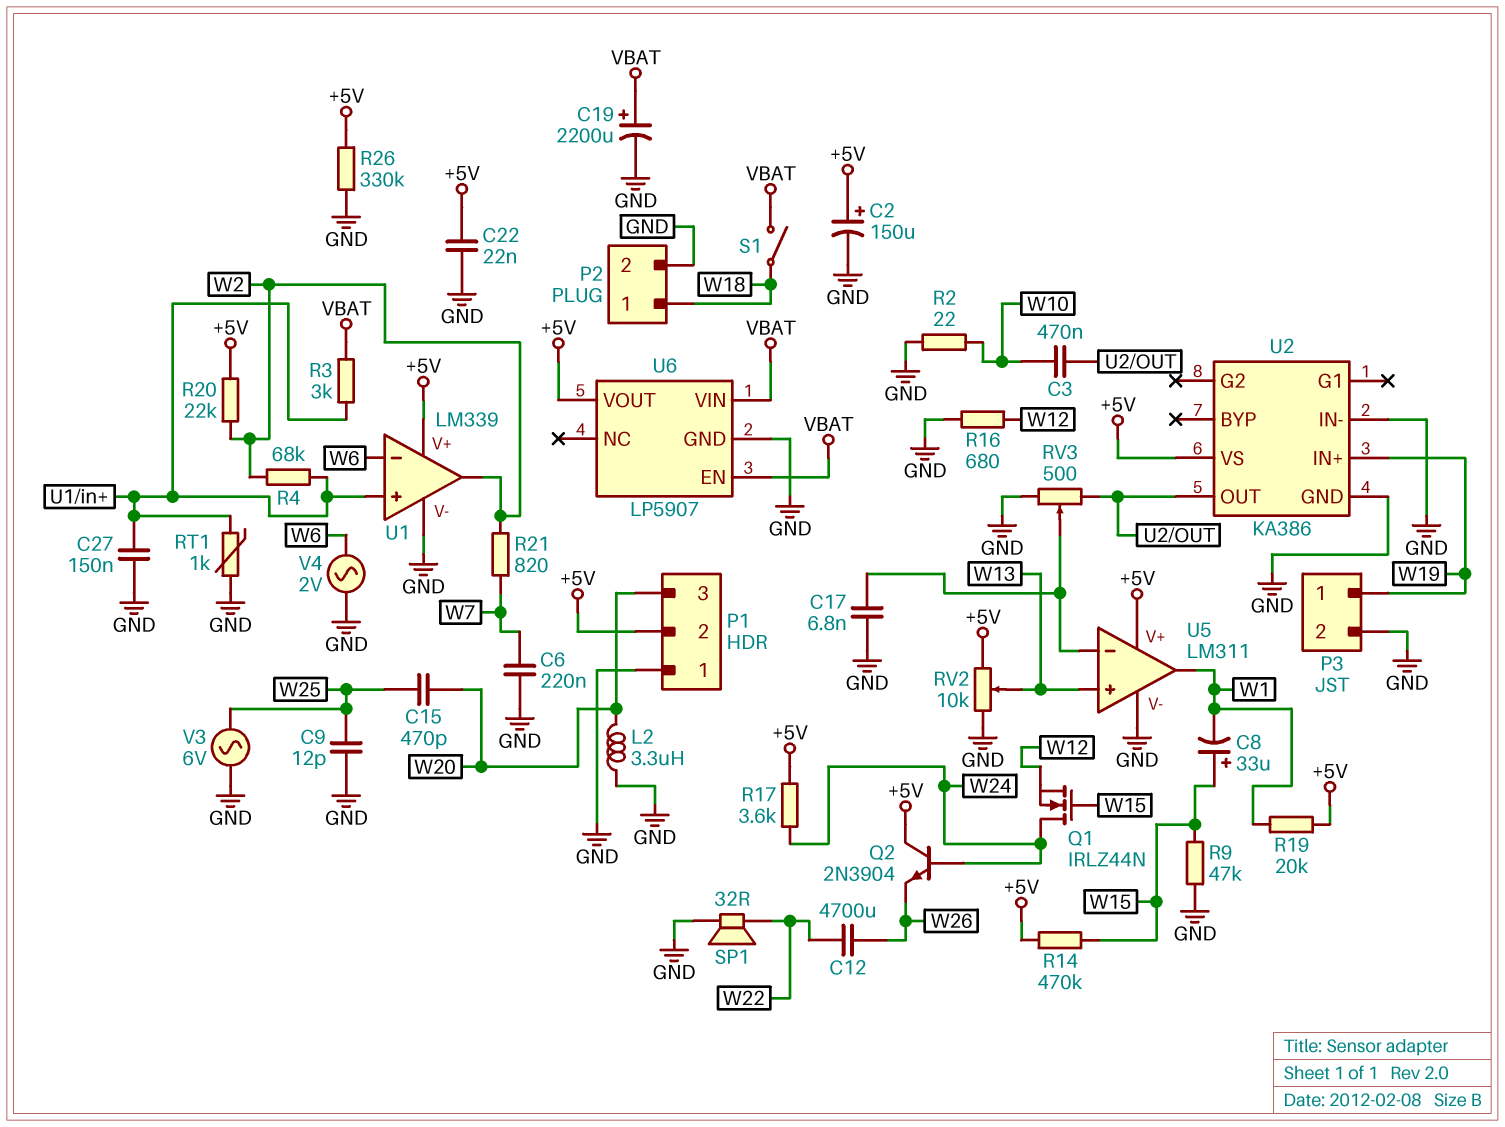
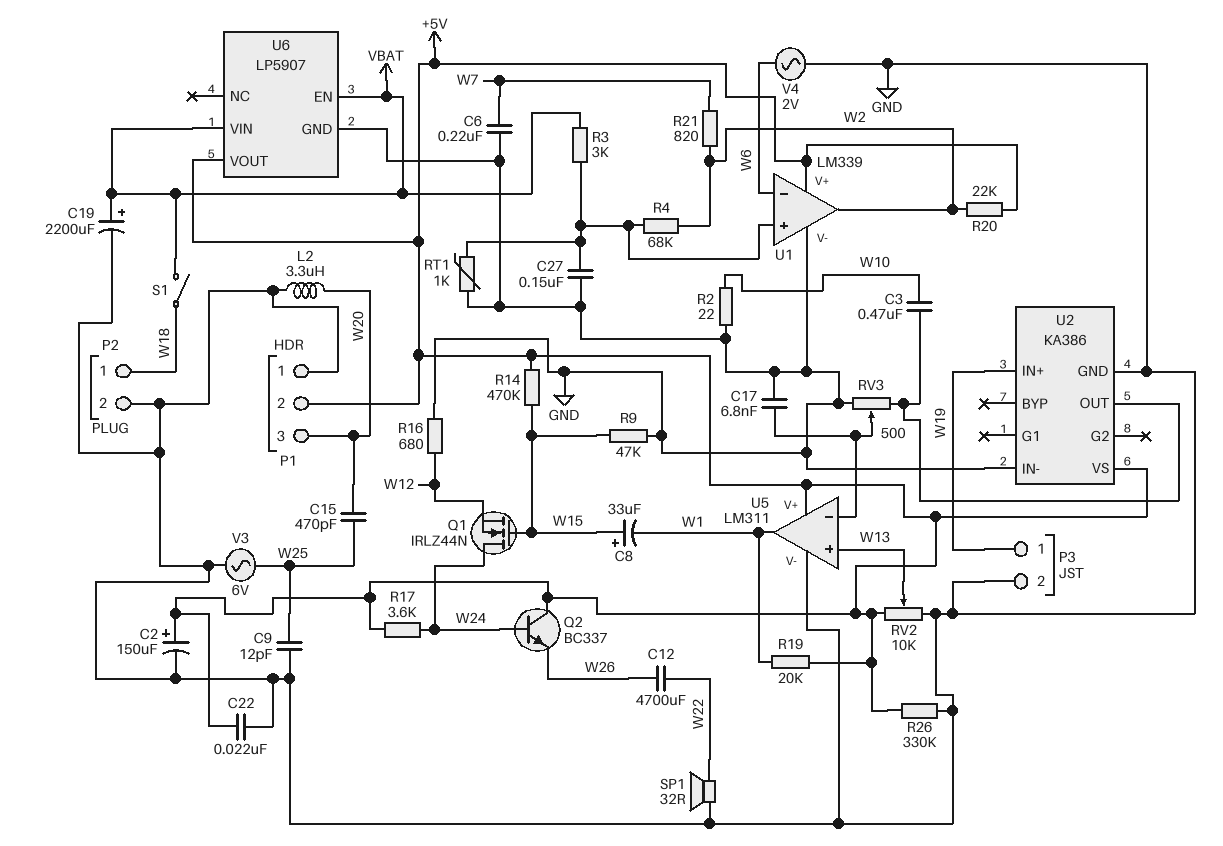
Q2: NPN 2N3904 (B W24, C +5V, E W26) -> NPN BC337 (B W24, C +5V, E W26)

